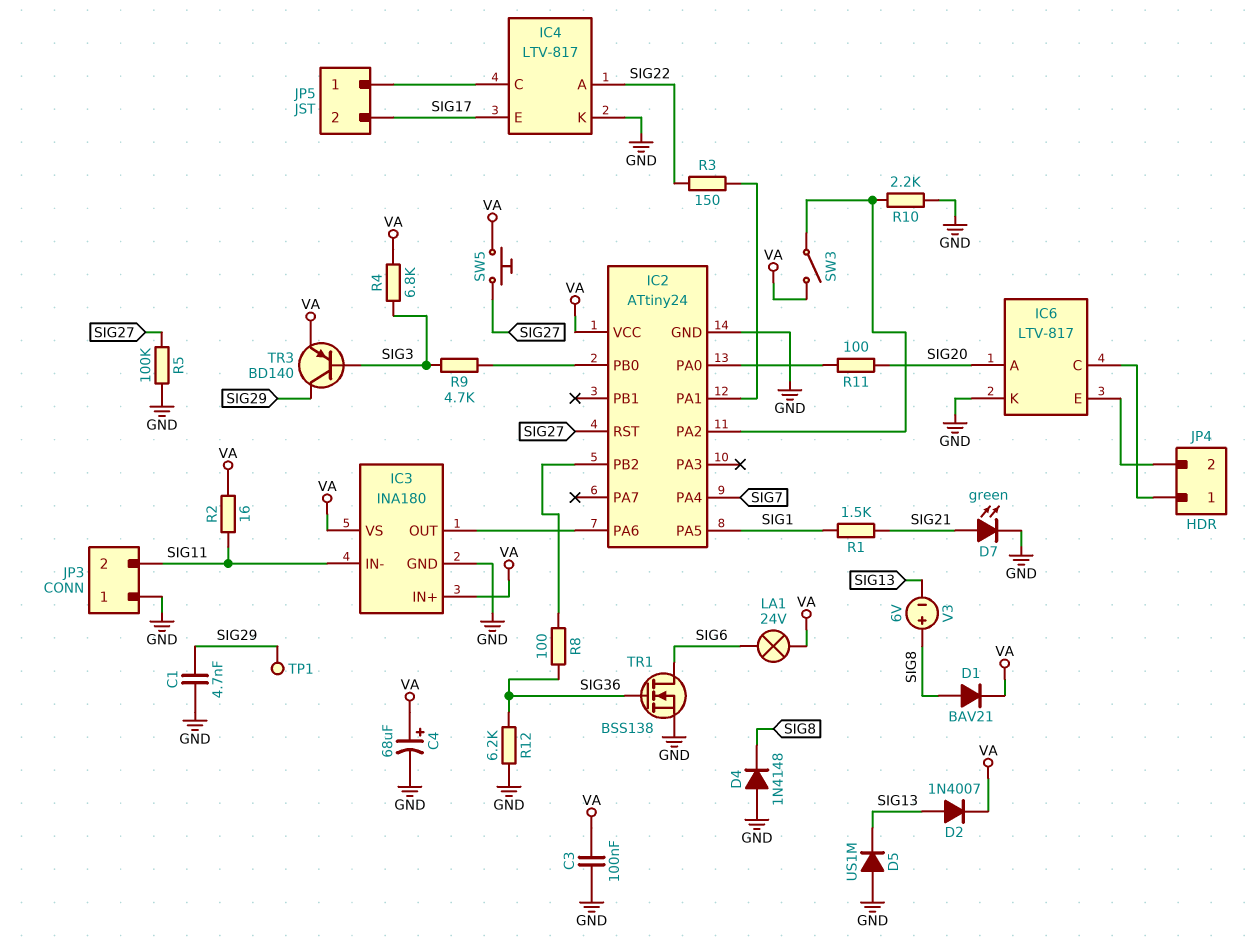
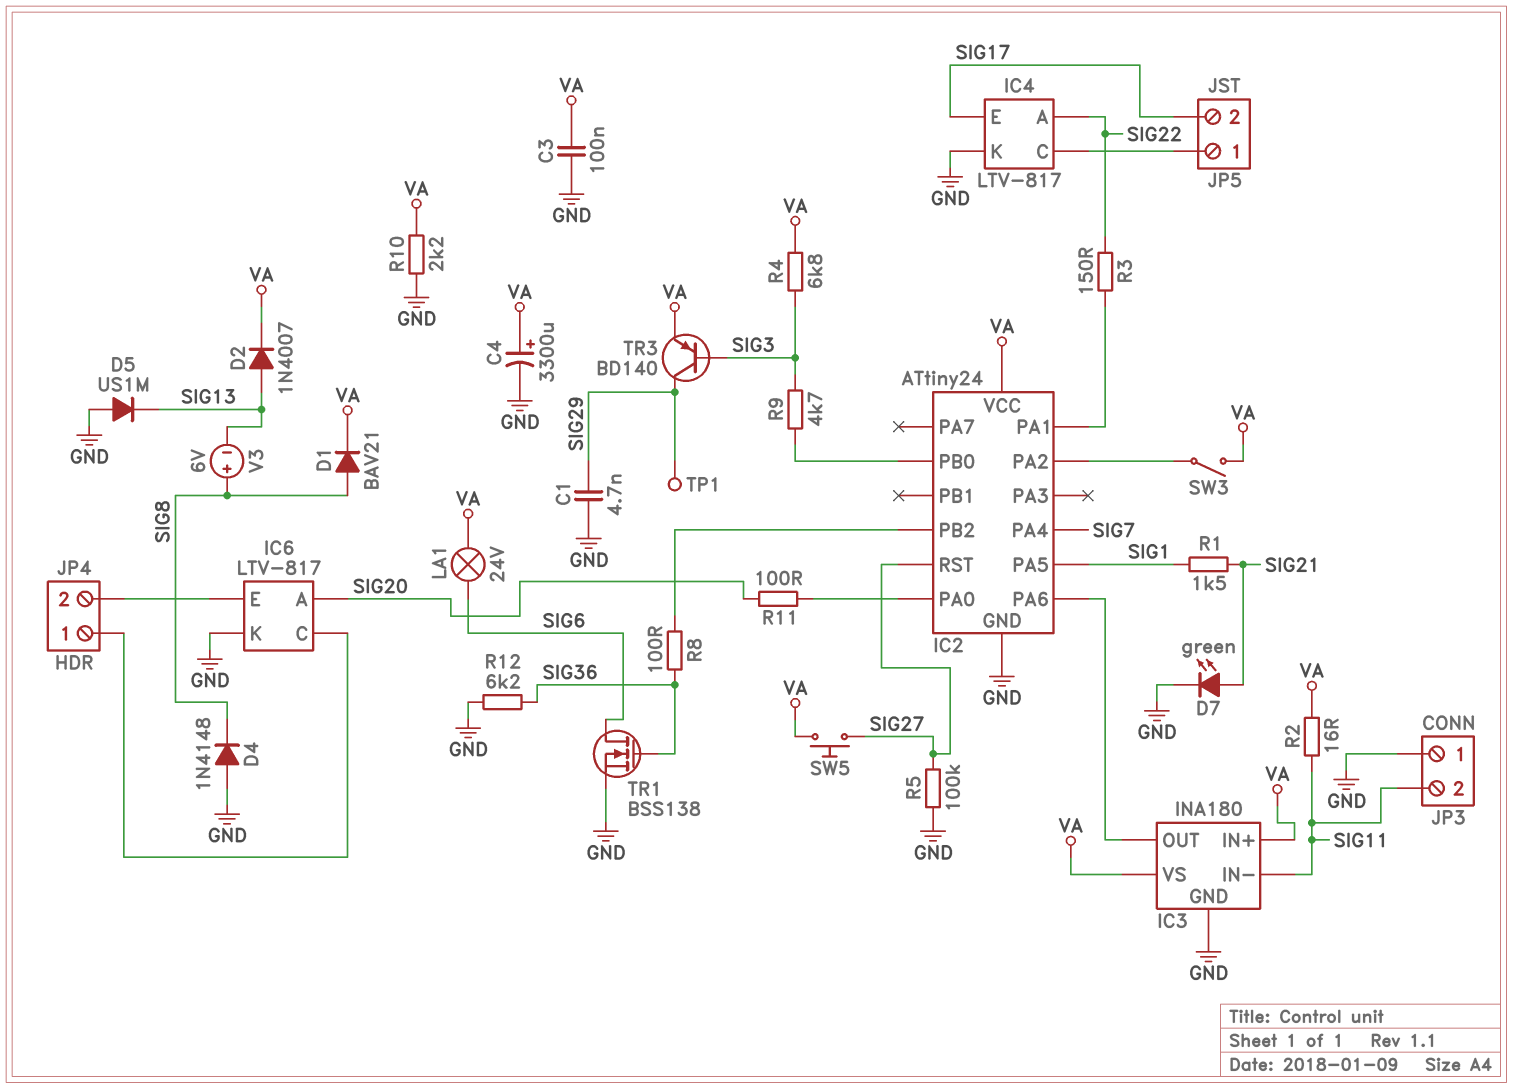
C4: 68uF (plus VA, minus GND) -> 3300uF (plus VA, minus GND)
R10: 2.2k (GND, IC2/PA2) -> 2.2k (GND, VA)

